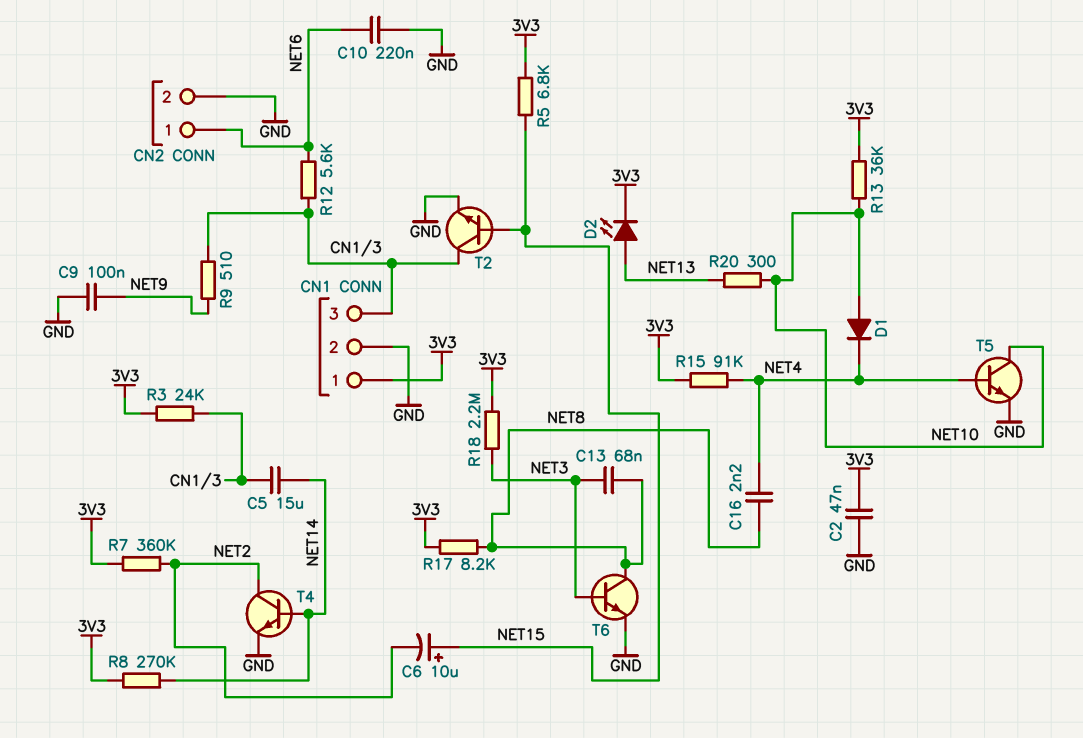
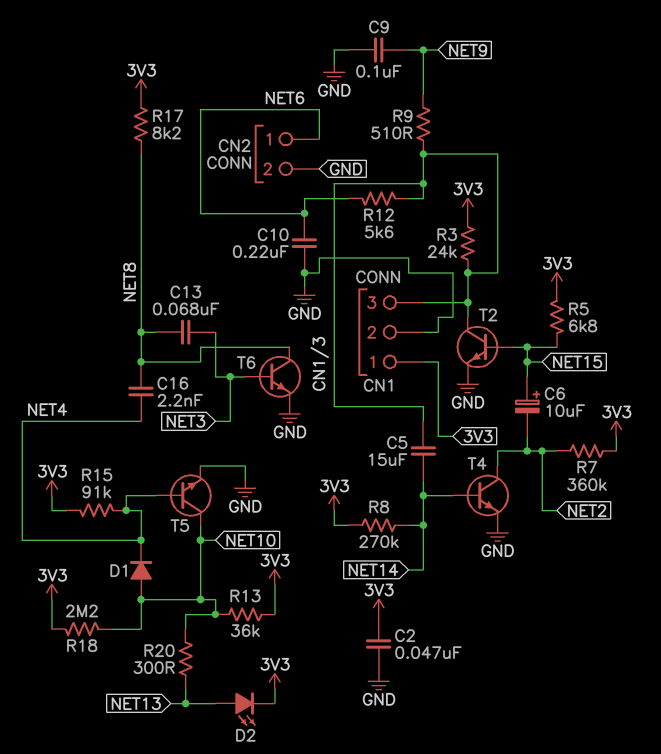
R18: 2.2M (3V3, NET3) -> 2.2M (3V3, NET10)

